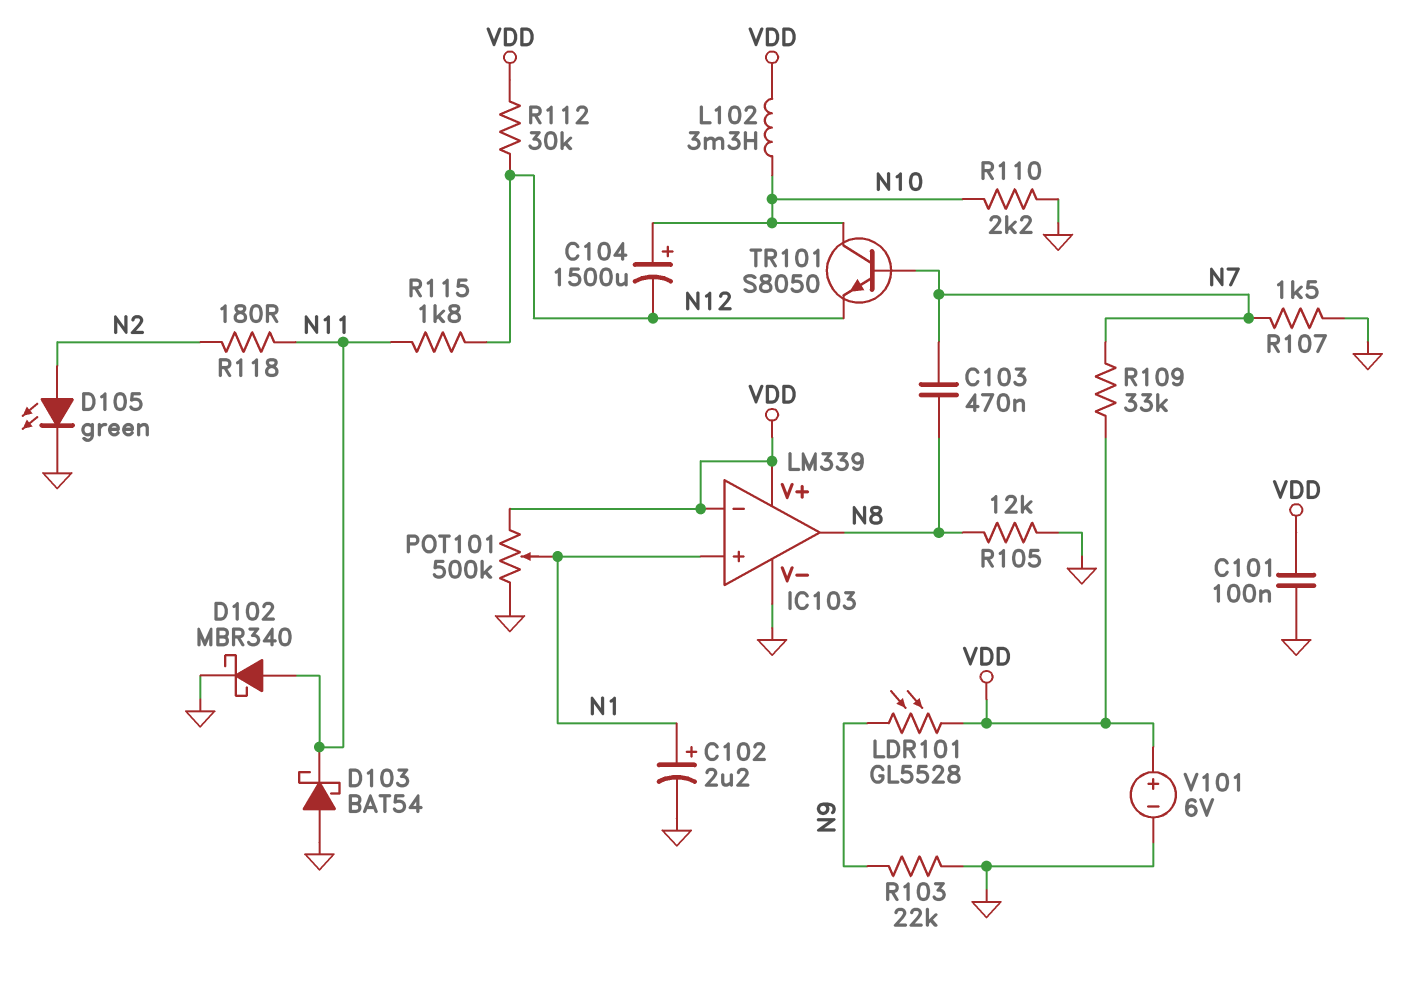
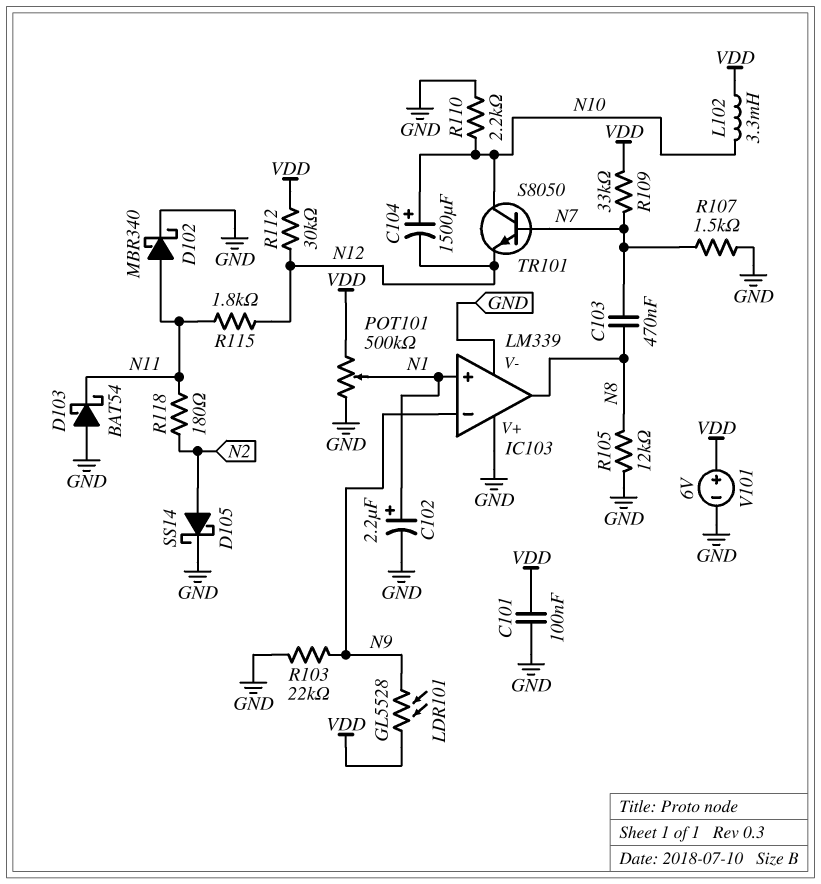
D105: LED green (A N2, K GND) -> schottky SS14 (A N2, K GND)
IC103 pin V+: VDD -> GND
IC103 pin in-: VDD -> N9

